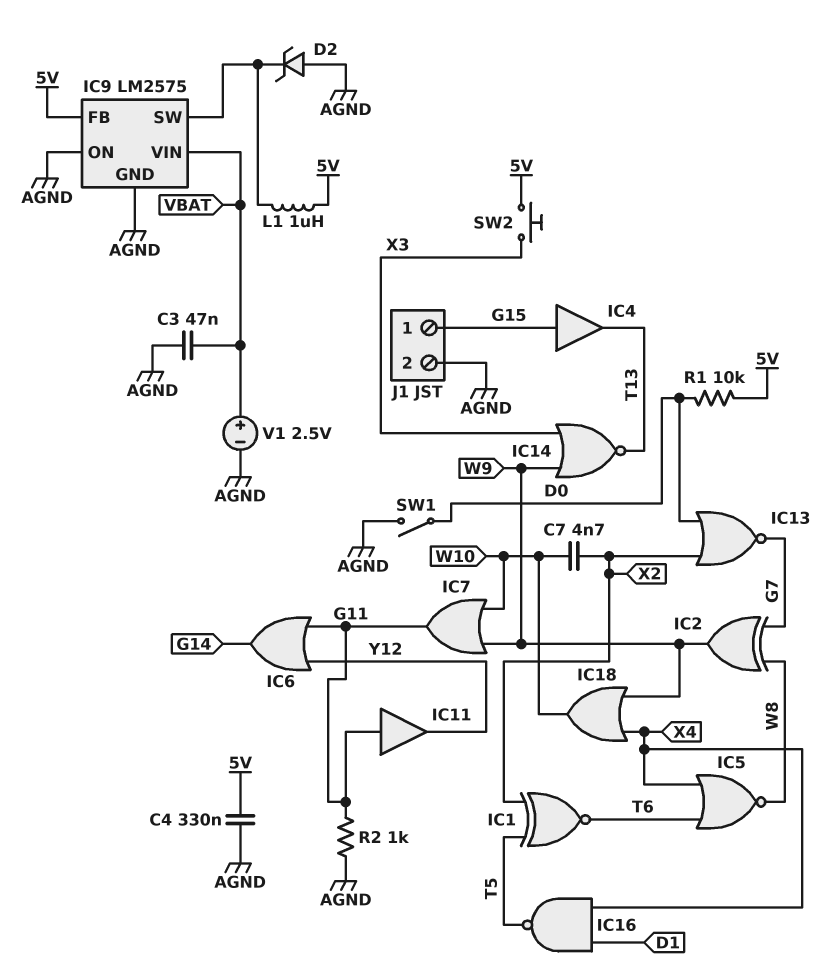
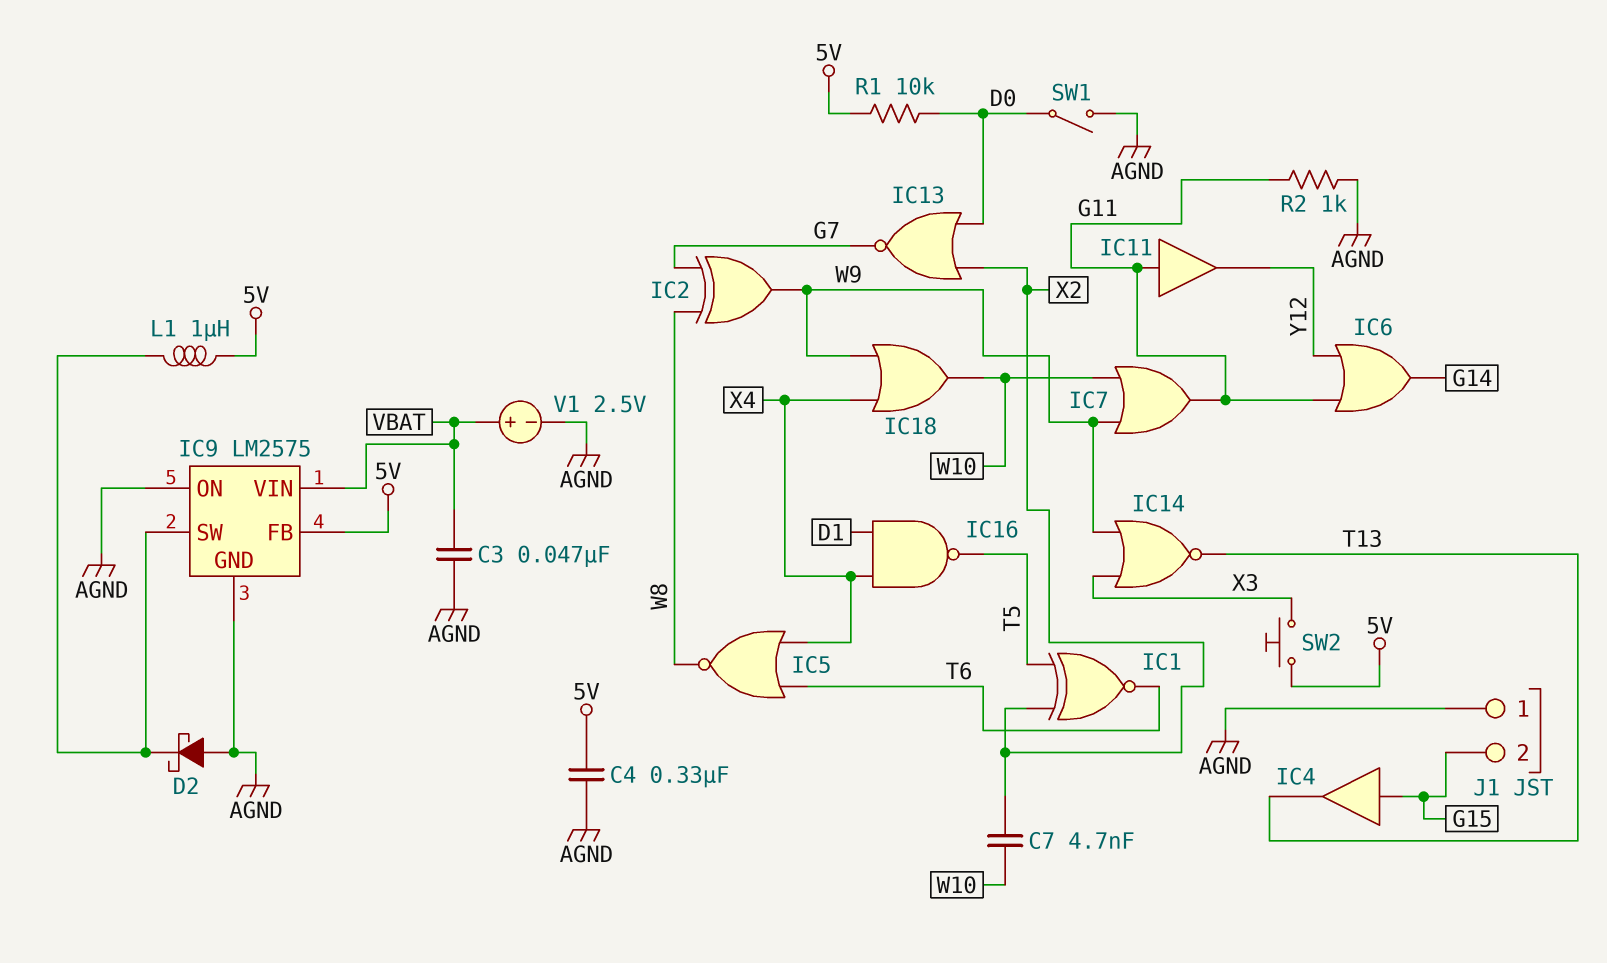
D2: zener (A AGND, K IC9/SW) -> schottky (A AGND, K IC9/SW)
J1 pin 1: G15 -> AGND
J1 pin 2: AGND -> G15

